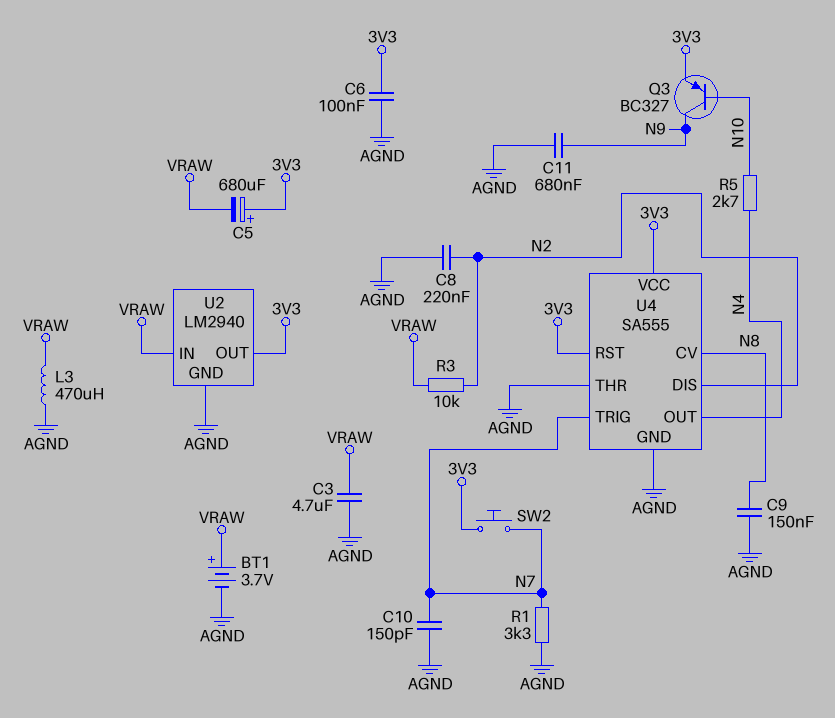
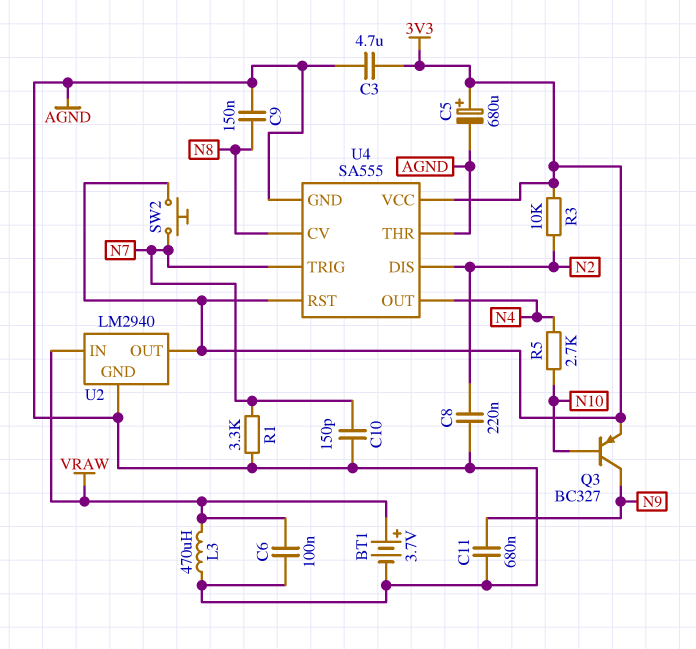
C3: 4.7uF (AGND, VRAW) -> 4.7uF (3V3, AGND)
C5: 680uF (plus 3V3, minus VRAW) -> 680uF (plus 3V3, minus AGND)
C6: 100nF (3V3, AGND) -> 100nF (AGND, VRAW)
R3: 10k (N2, VRAW) -> 10k (3V3, N2)

